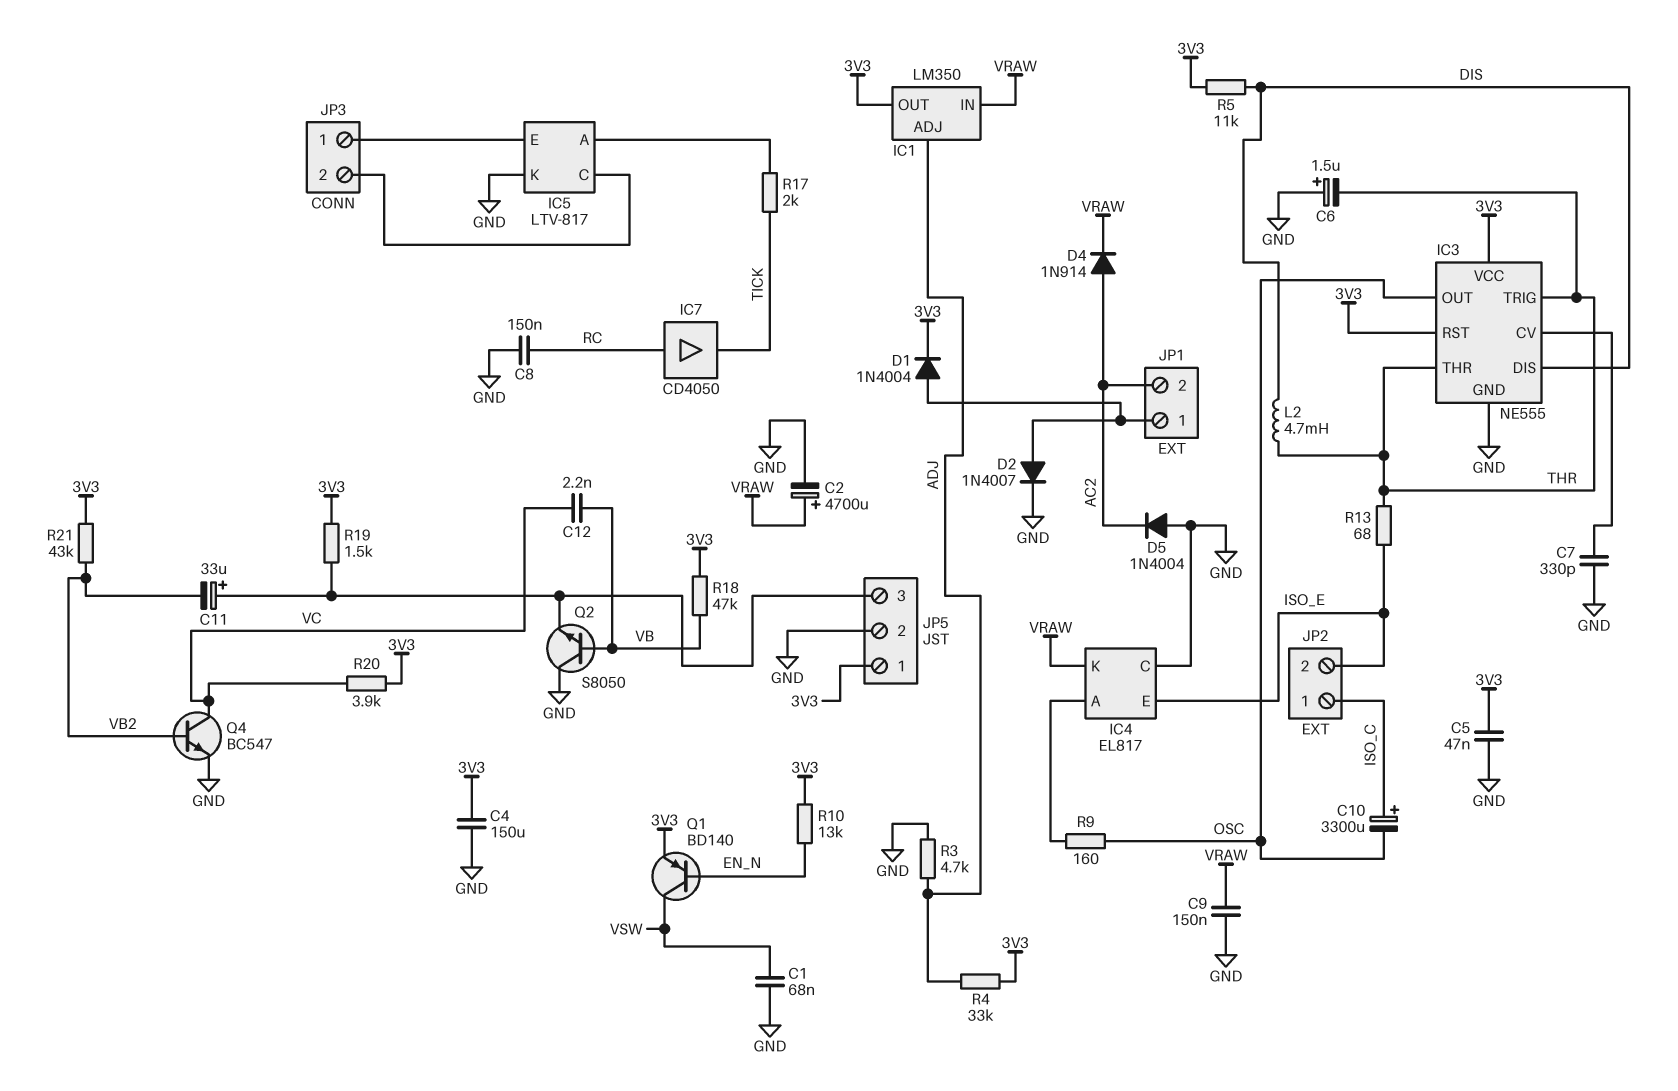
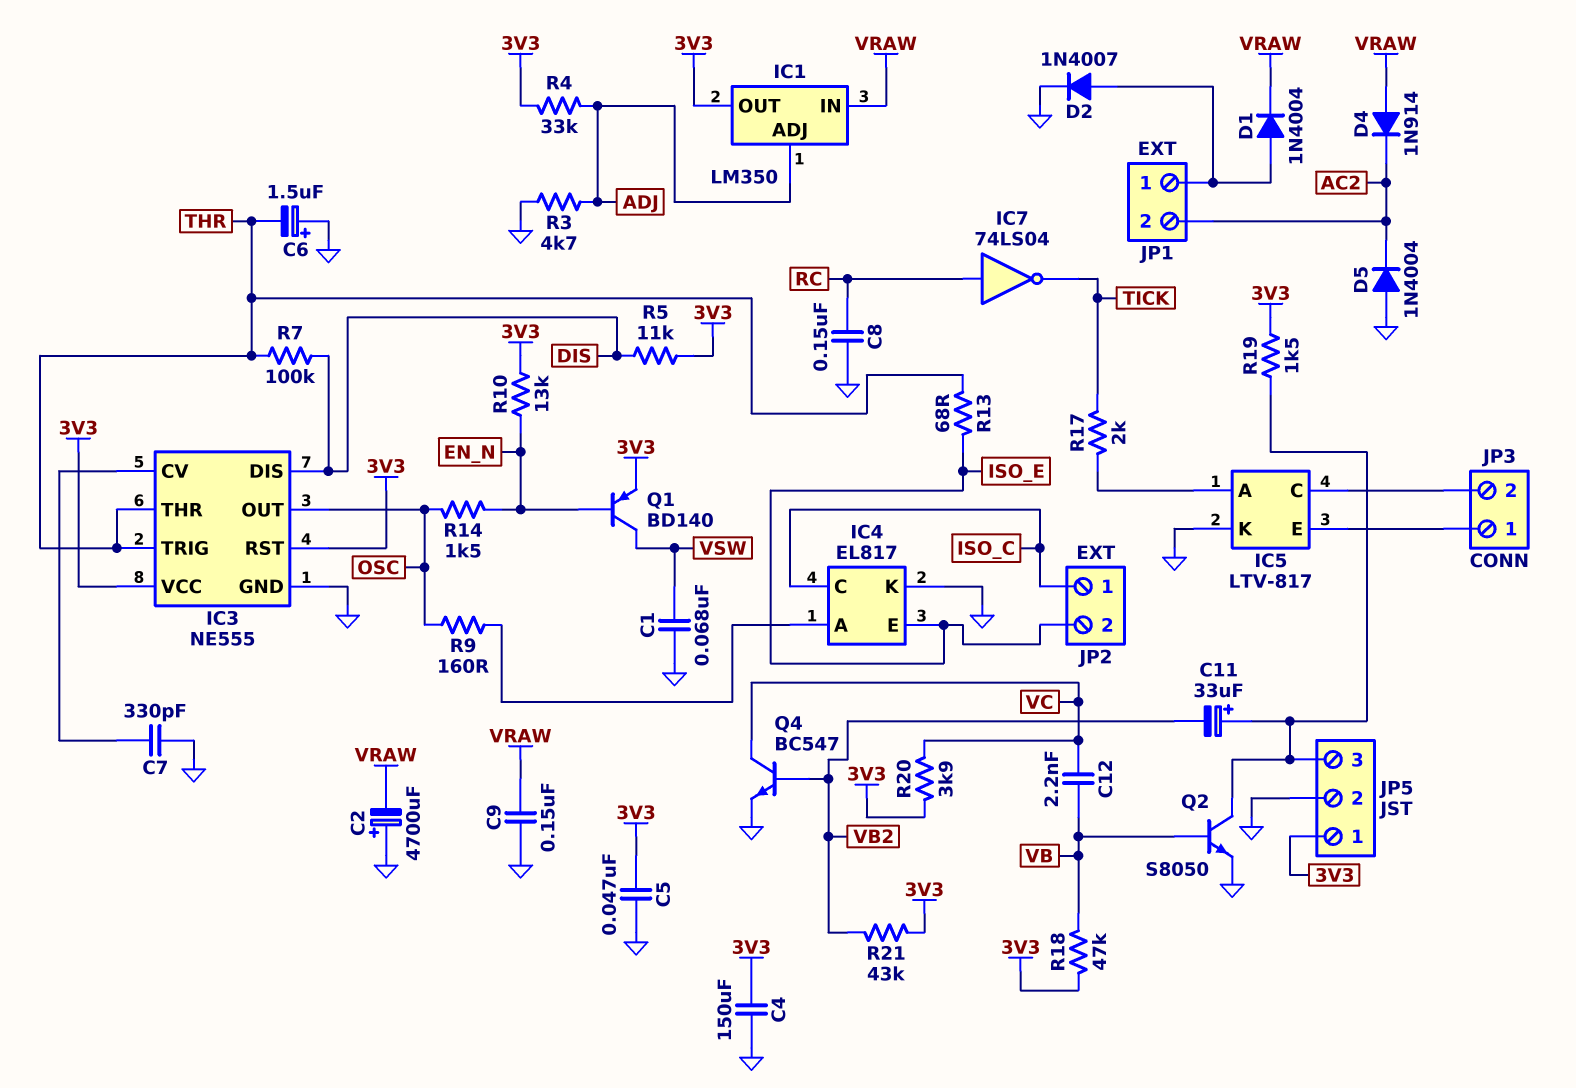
C2: 4700uF (plus VRAW, minus GND) -> 4700uF (plus GND, minus VRAW)
C10: 3300uF (plus ISO_C, minus OSC) -> none
D1: diode 1N4004 (A JP1/1, K 3V3) -> diode 1N4004 (A JP1/1, K VRAW)
D4: diode 1N914 (A AC2, K VRAW) -> diode 1N914 (A VRAW, K AC2)
IC4 pin C: GND -> ISO_C
IC4 pin K: VRAW -> GND
IC7: buffer CD4050 (in RC, out TICK) -> NOT 74LS04 (in RC, out TICK)
L2: 4.7mH (DIS, THR) -> none
Q2: NPN S8050 (B VB, C GND, E JP5/3) -> NPN S8050 (B VB, C JP5/3, E GND)
R7: none -> 100k (DIS, THR)
R14: none -> 1.5k (EN_N, OSC)

